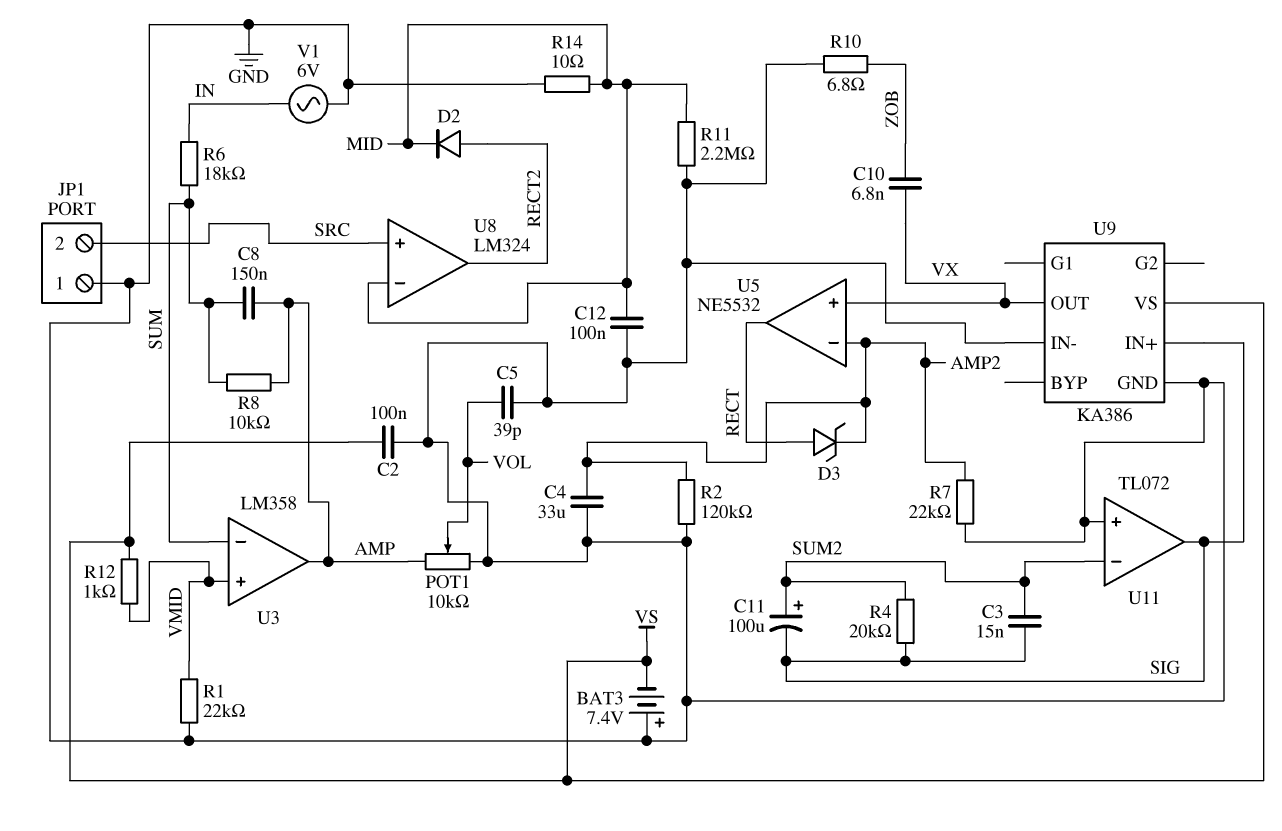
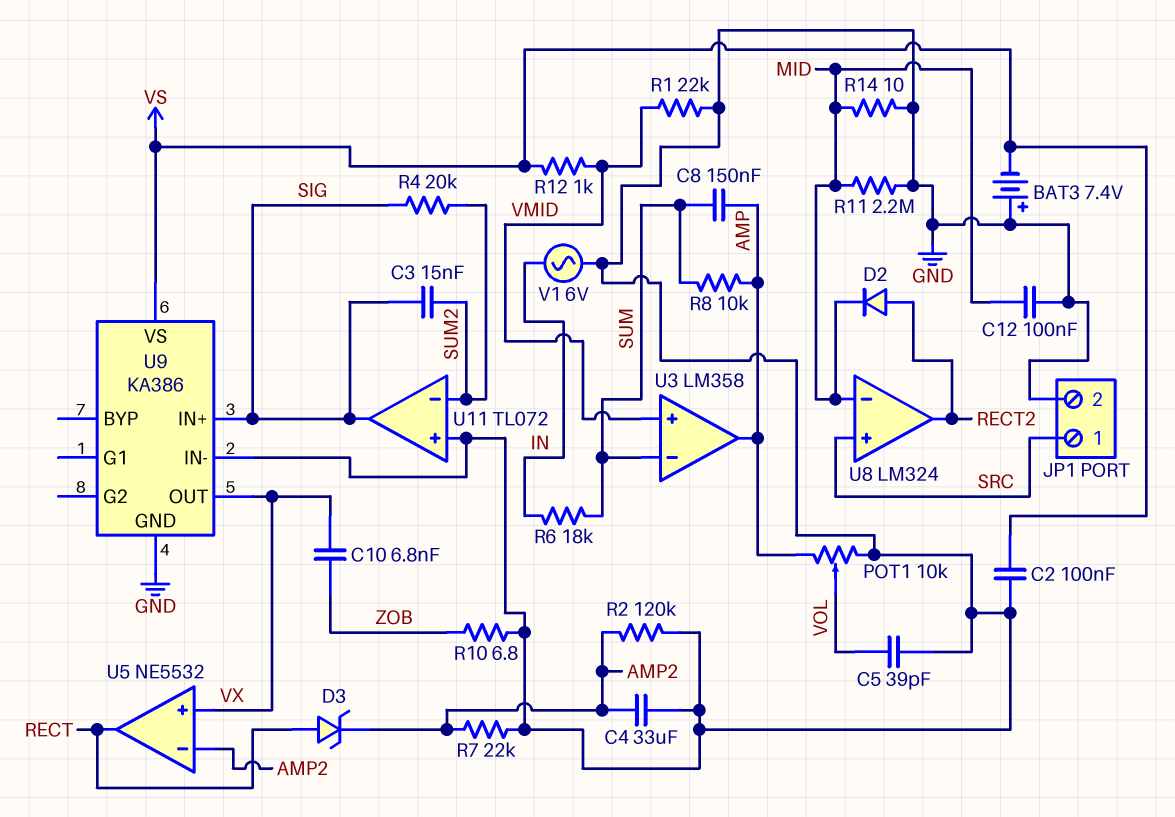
C11: 100uF (plus SUM2, minus SIG) -> none
JP1 pin 1: GND -> SRC
JP1 pin 2: SRC -> GND

